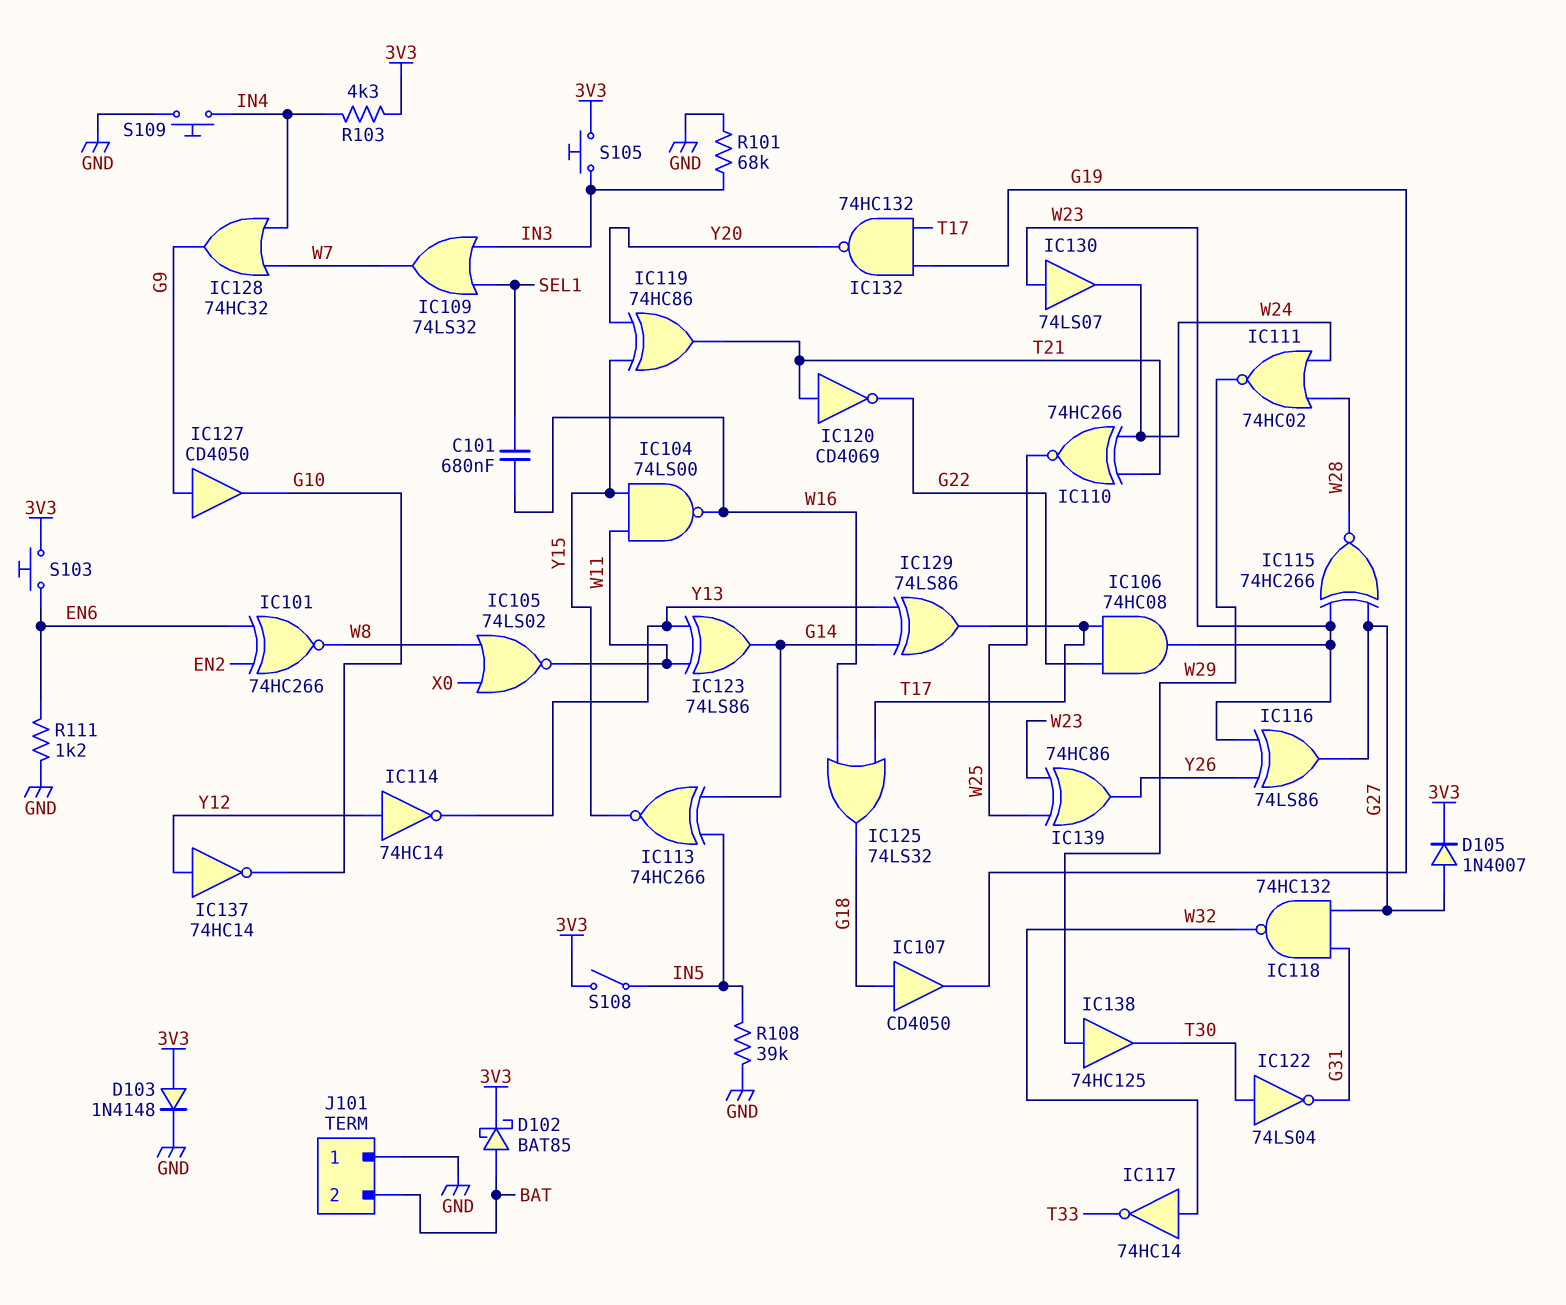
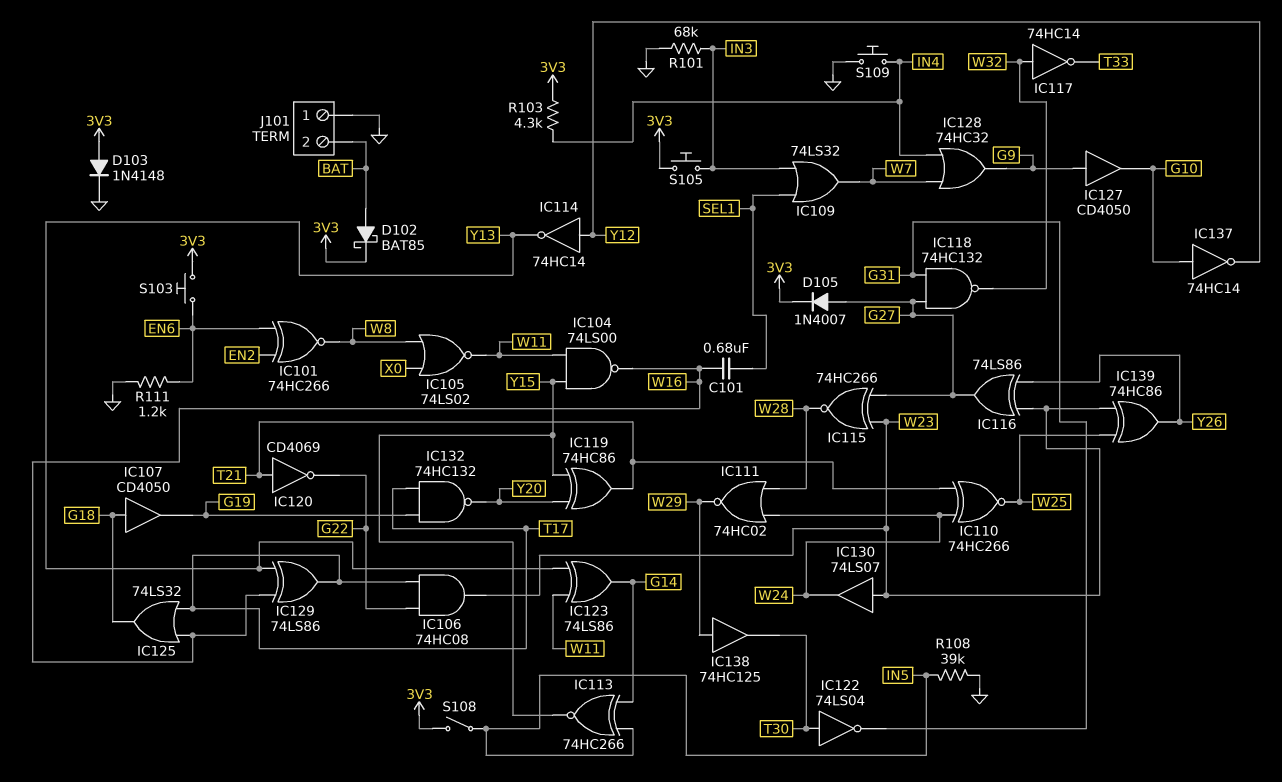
IC129: XOR 74LS86 (in G14, in Y13, out T17) -> XOR 74LS86 (in W16, in Y13, out T17)
IC137: NOT 74HC14 (in Y12, out G10) -> NOT 74HC14 (in G10, out Y12)

